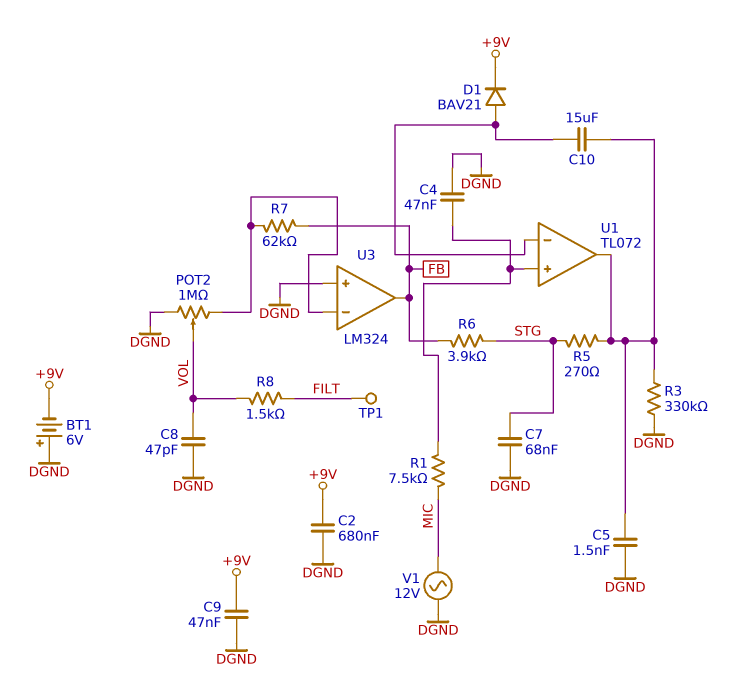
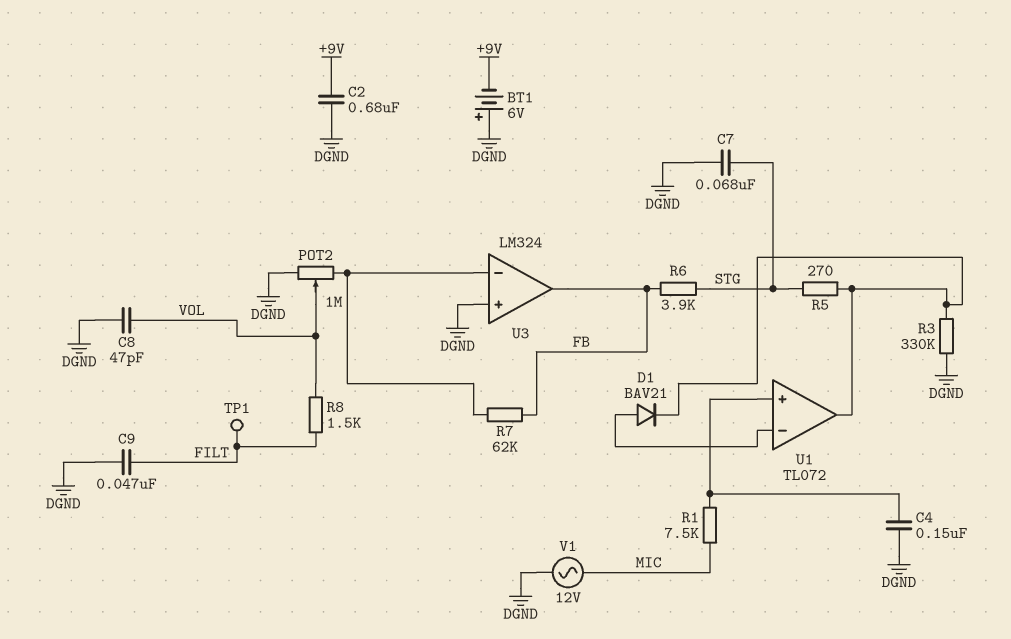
C4: 47nF (DGND, U1/in+) -> 150nF (DGND, U1/in+)
C5: 1.5nF (DGND, U1/out) -> none
C9: 47nF (+9V, DGND) -> 47nF (DGND, FILT)
C10: 15uF (U1/in-, U1/out) -> none
D1: diode BAV21 (A U1/in-, K +9V) -> diode BAV21 (A U1/in-, K U1/out)

